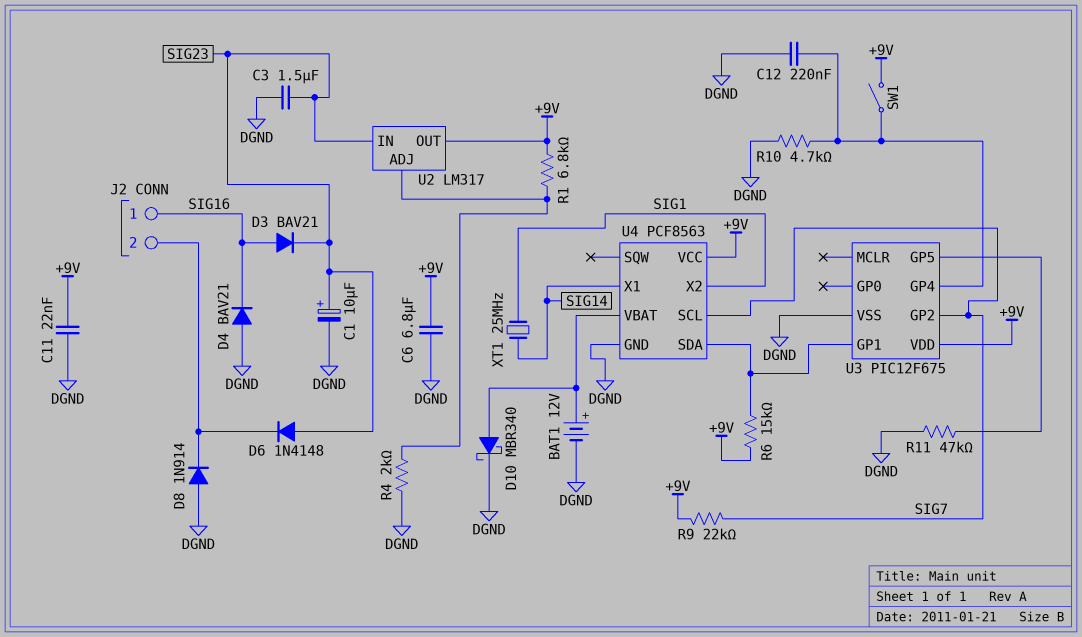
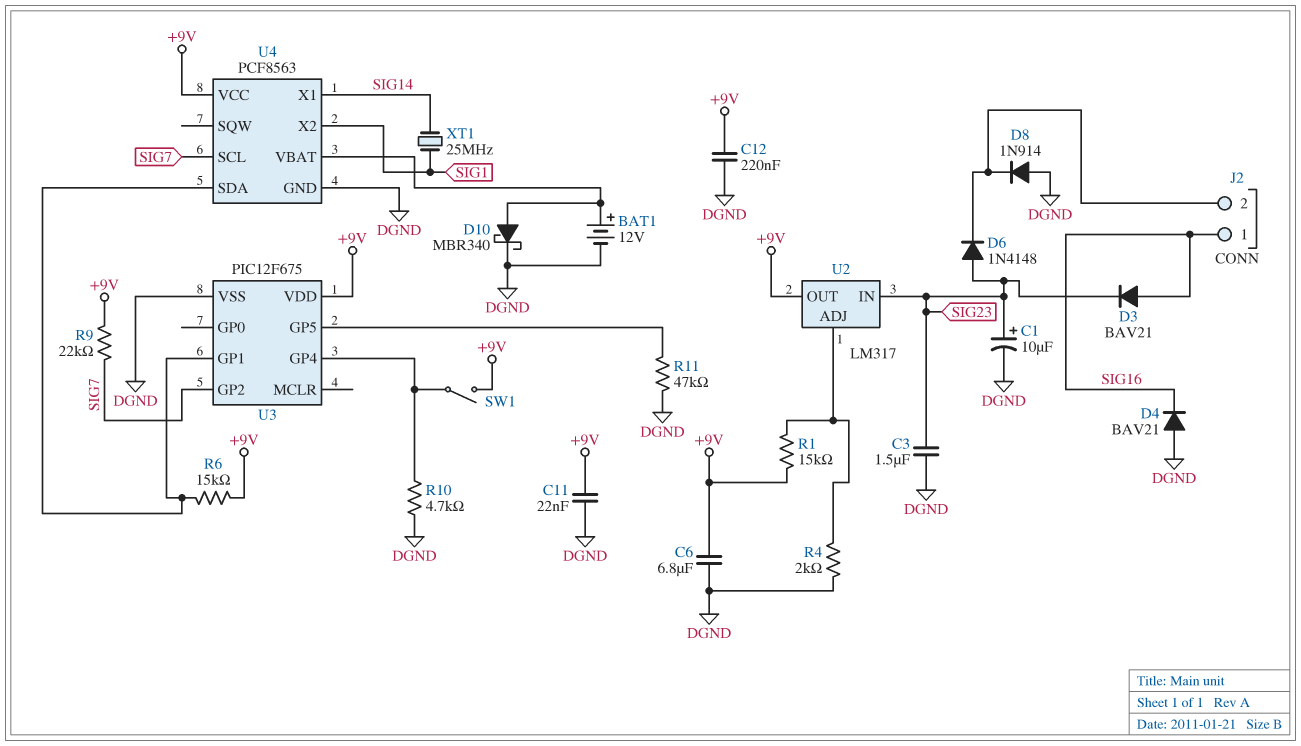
C12: 220nF (DGND, U3/GP4) -> 220nF (+9V, DGND)
R1: 6.8k (+9V, U2/ADJ) -> 15k (+9V, U2/ADJ)

